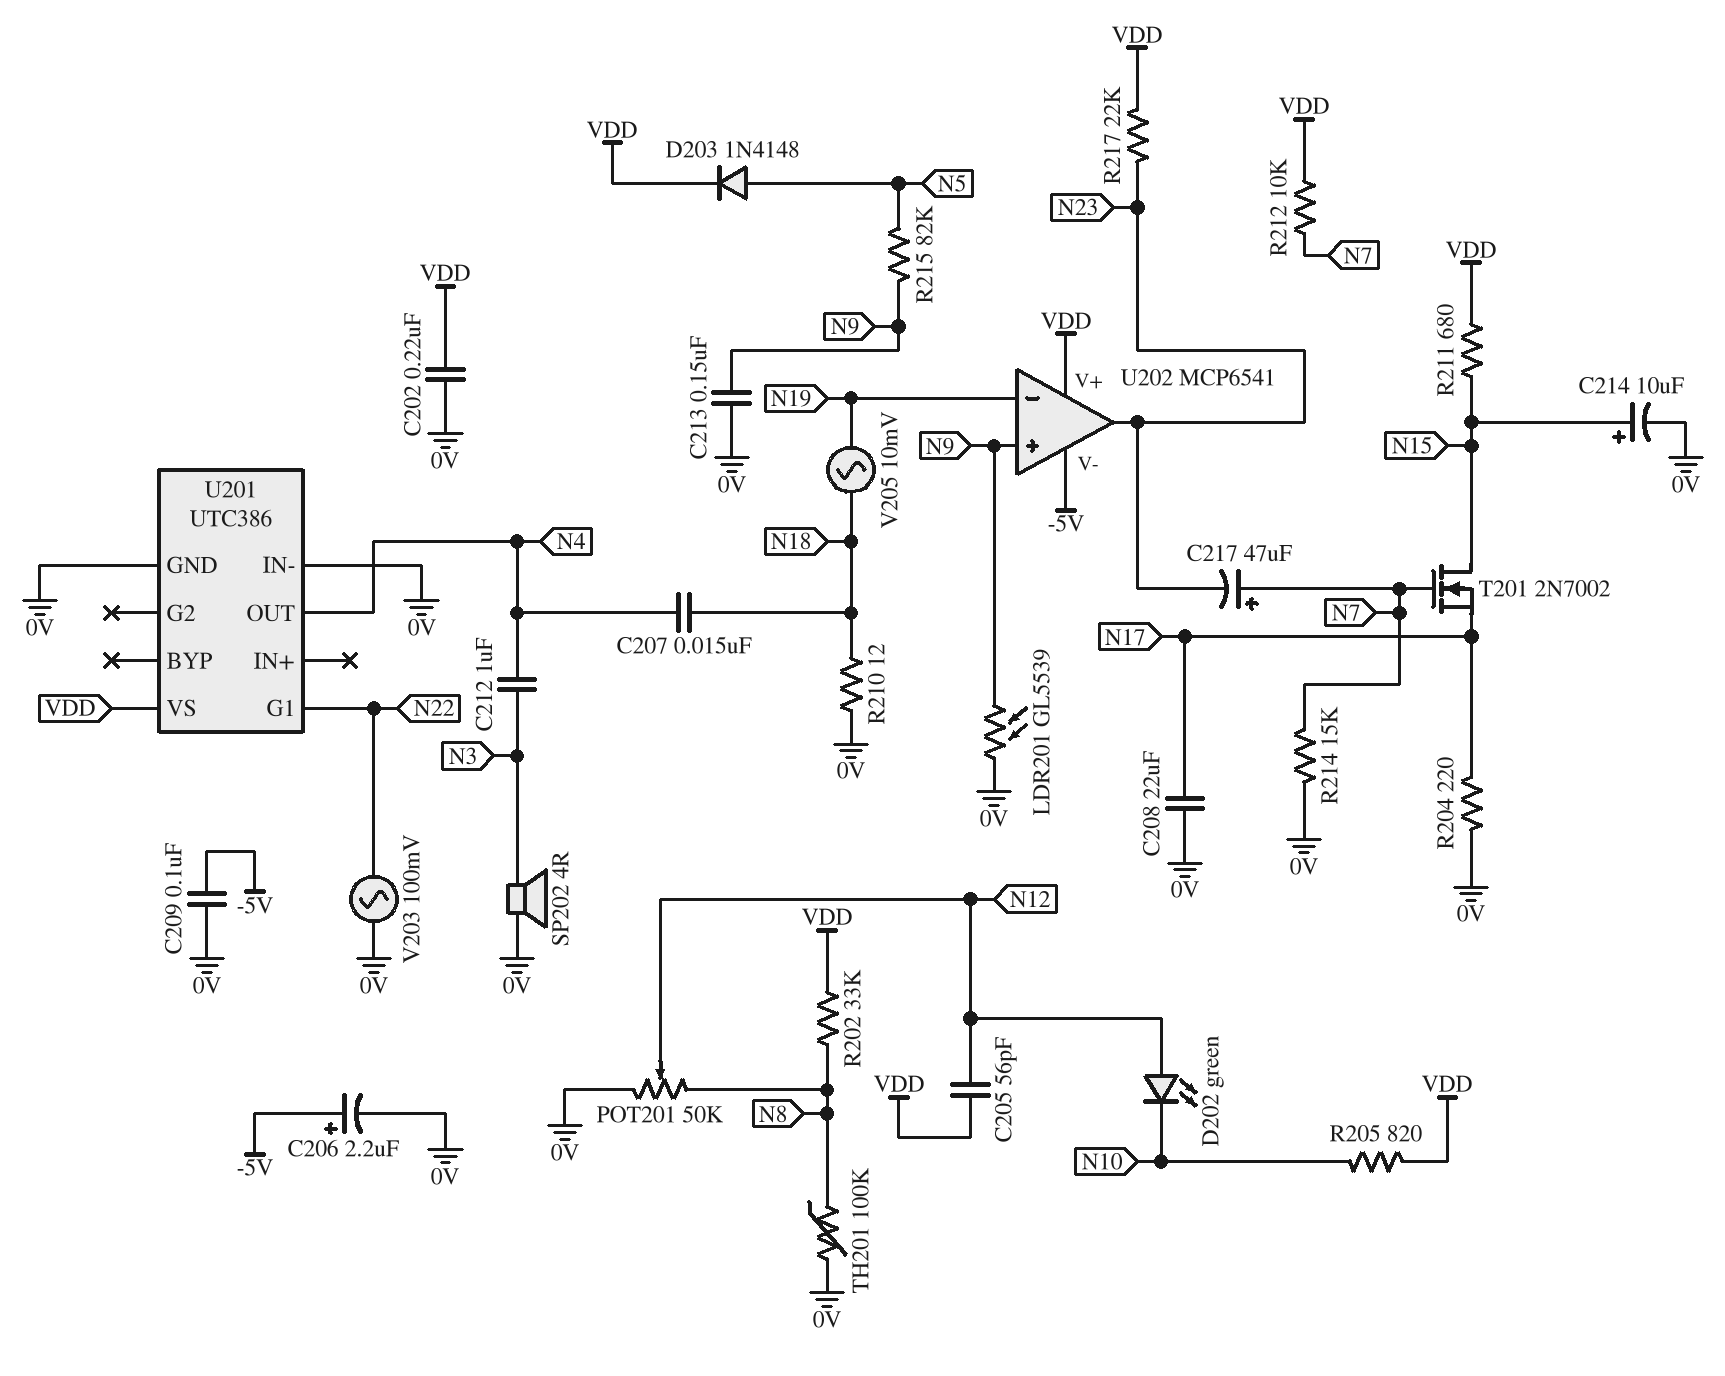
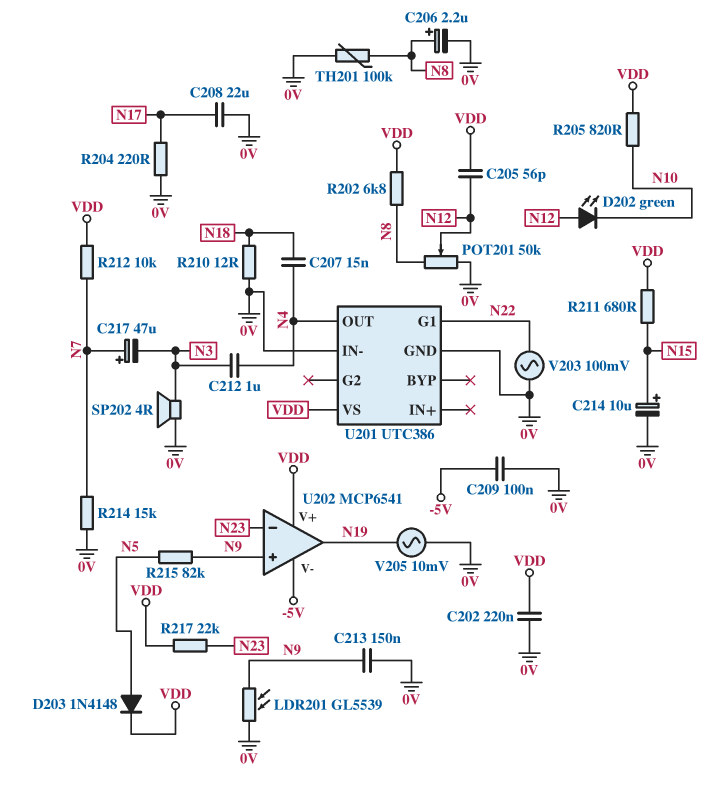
C206: 2.2uF (plus -5V, minus 0V) -> 2.2uF (plus N8, minus 0V)
C217: 47uF (plus N7, minus N23) -> 47uF (plus N7, minus N3)
R202: 33k (N8, VDD) -> 6.8k (N8, VDD)
T201: NMOS 2N7002 (G N7, D N15, S N17) -> none
U202 pin in-: N19 -> N23
U202 pin out: N23 -> N19
V205: AC 10mV (N18, N19) -> AC 10mV (0V, N19)

